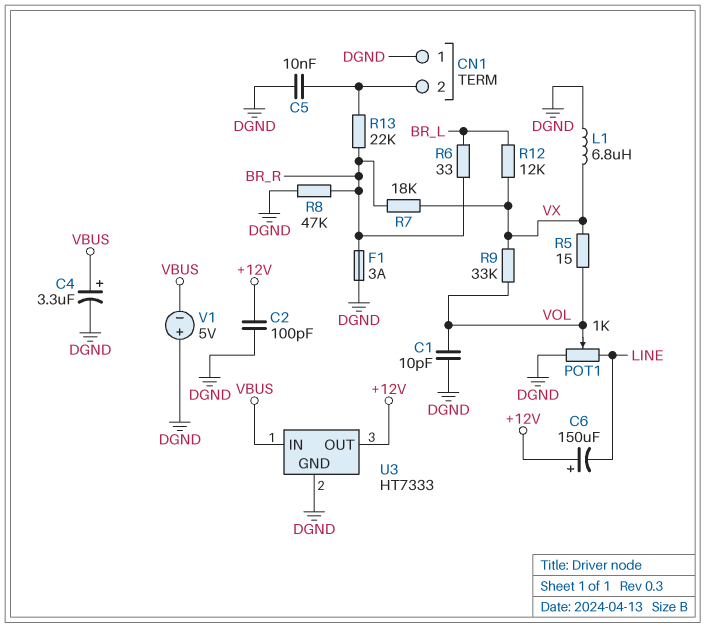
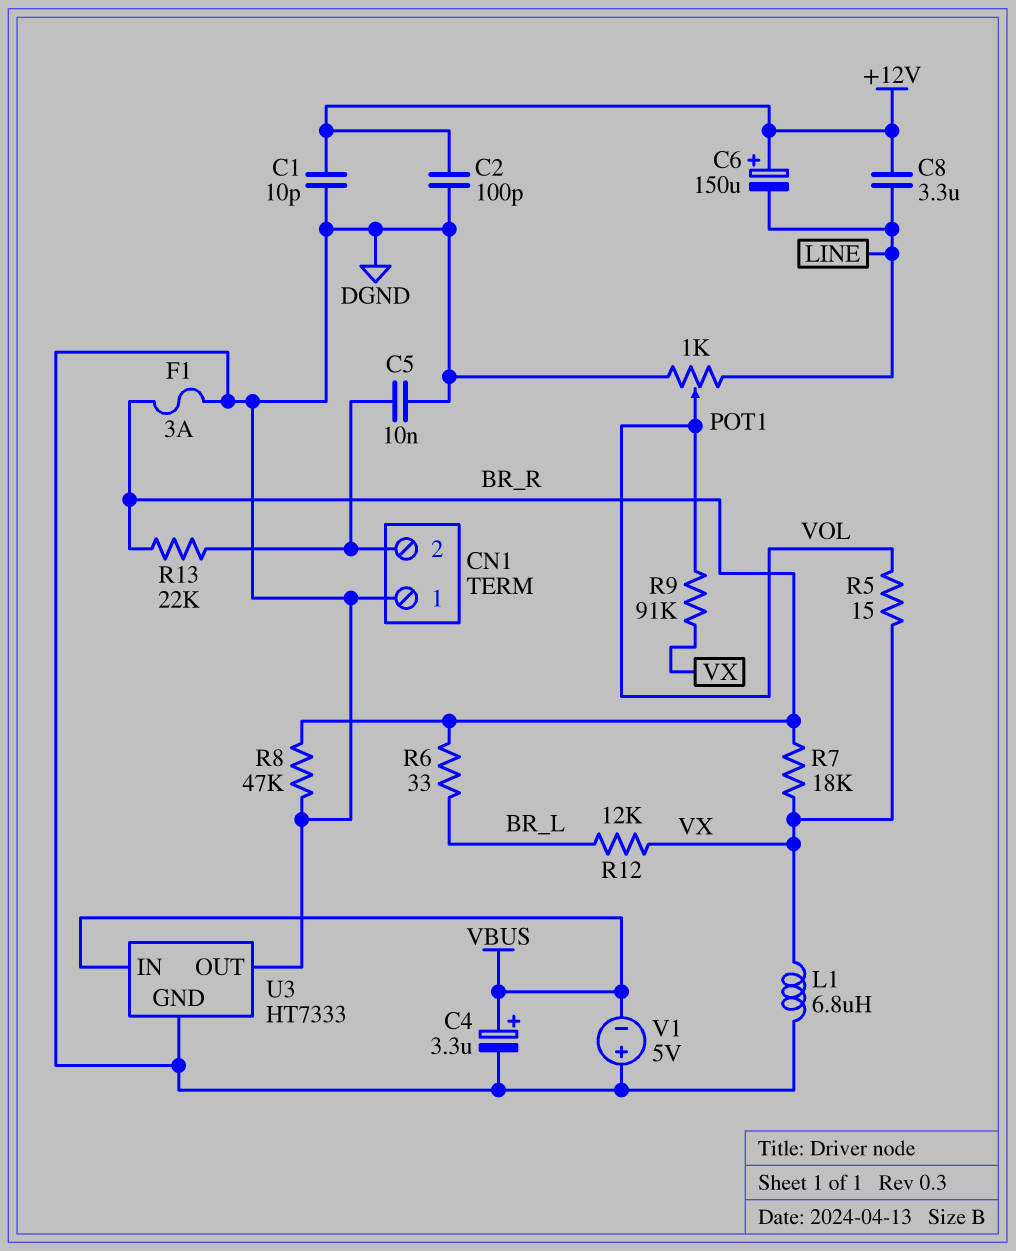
C1: 10pF (DGND, VOL) -> 10pF (+12V, DGND)
C8: none -> 3.3uF (+12V, LINE)
R9: 33k (VOL, VX) -> 91k (VOL, VX)
U3 pin OUT: +12V -> DGND

